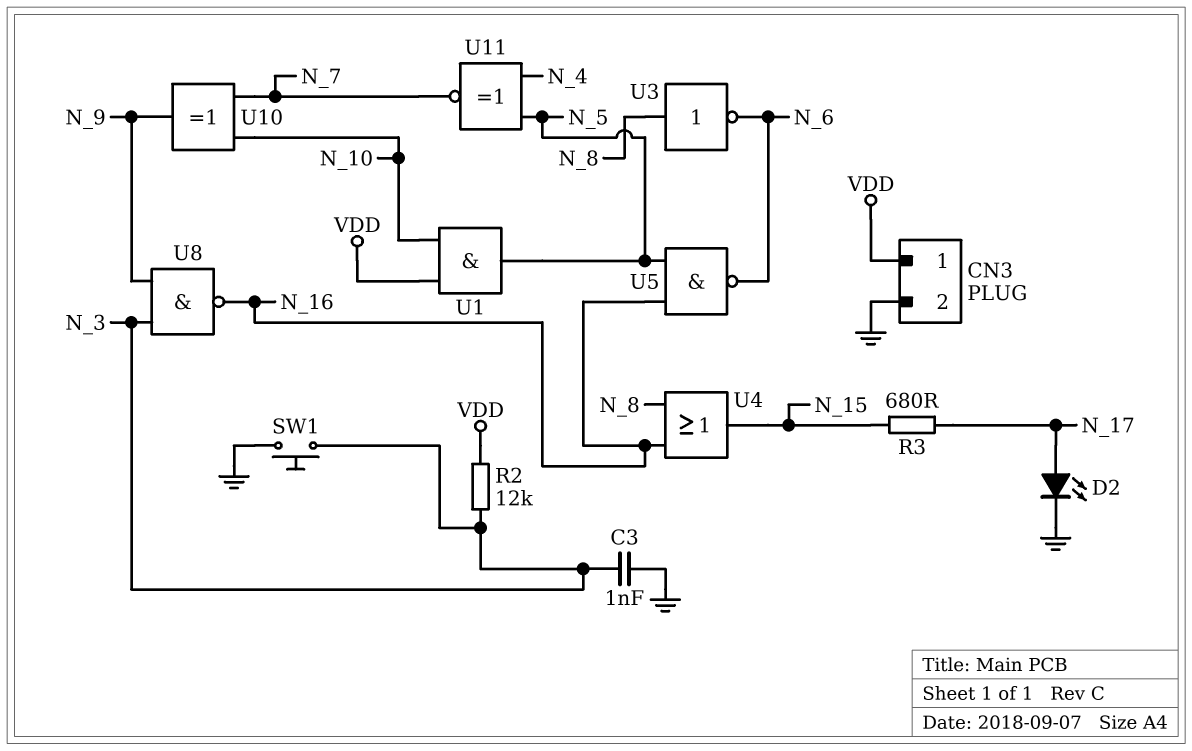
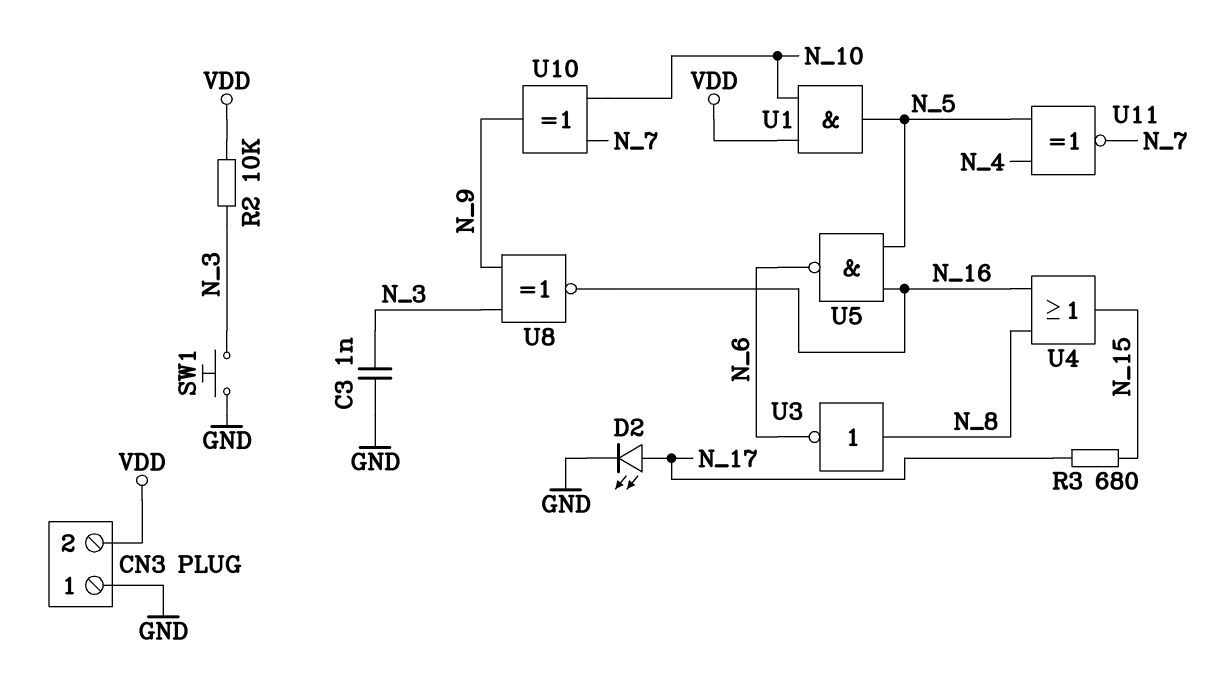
CN3 pin 1: VDD -> GND
CN3 pin 2: GND -> VDD
R2: 12k (N_3, VDD) -> 10k (N_3, VDD)
U8: NAND (in N_3, in N_9, out N_16) -> XNOR (in N_3, in N_9, out N_16)

